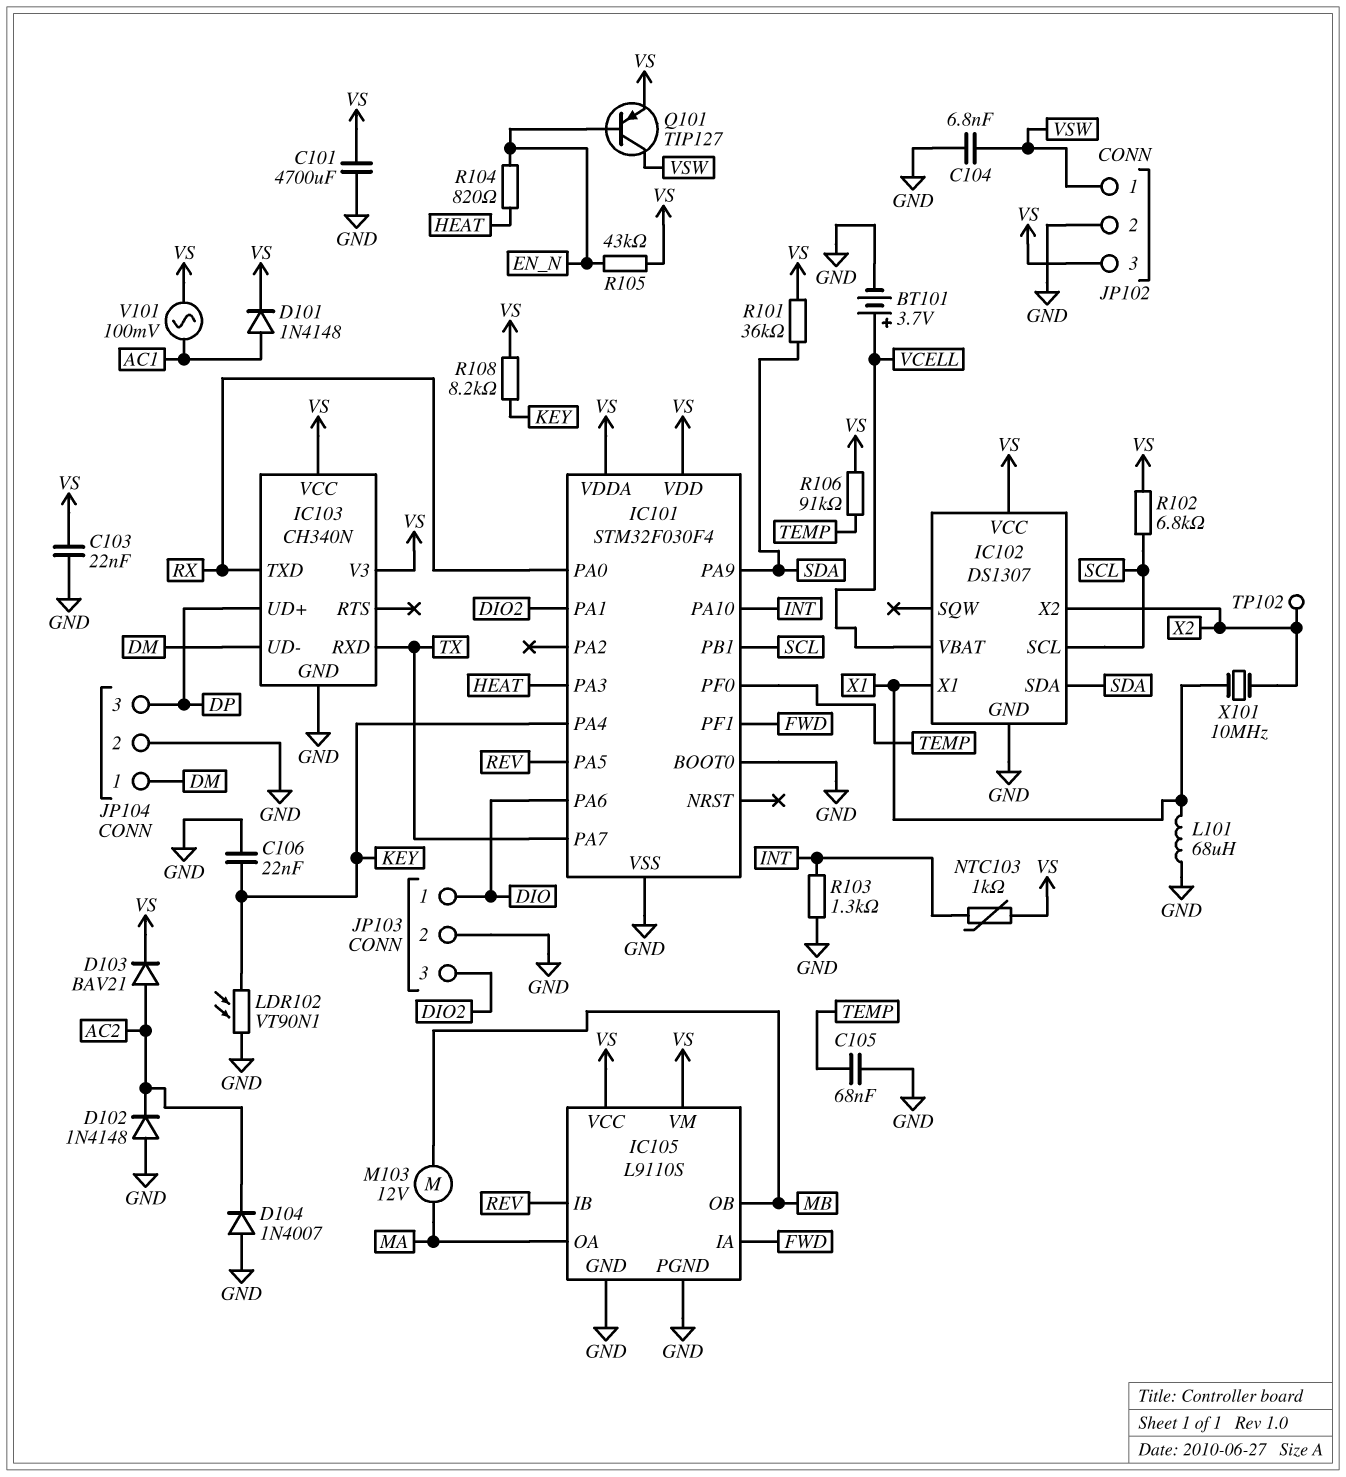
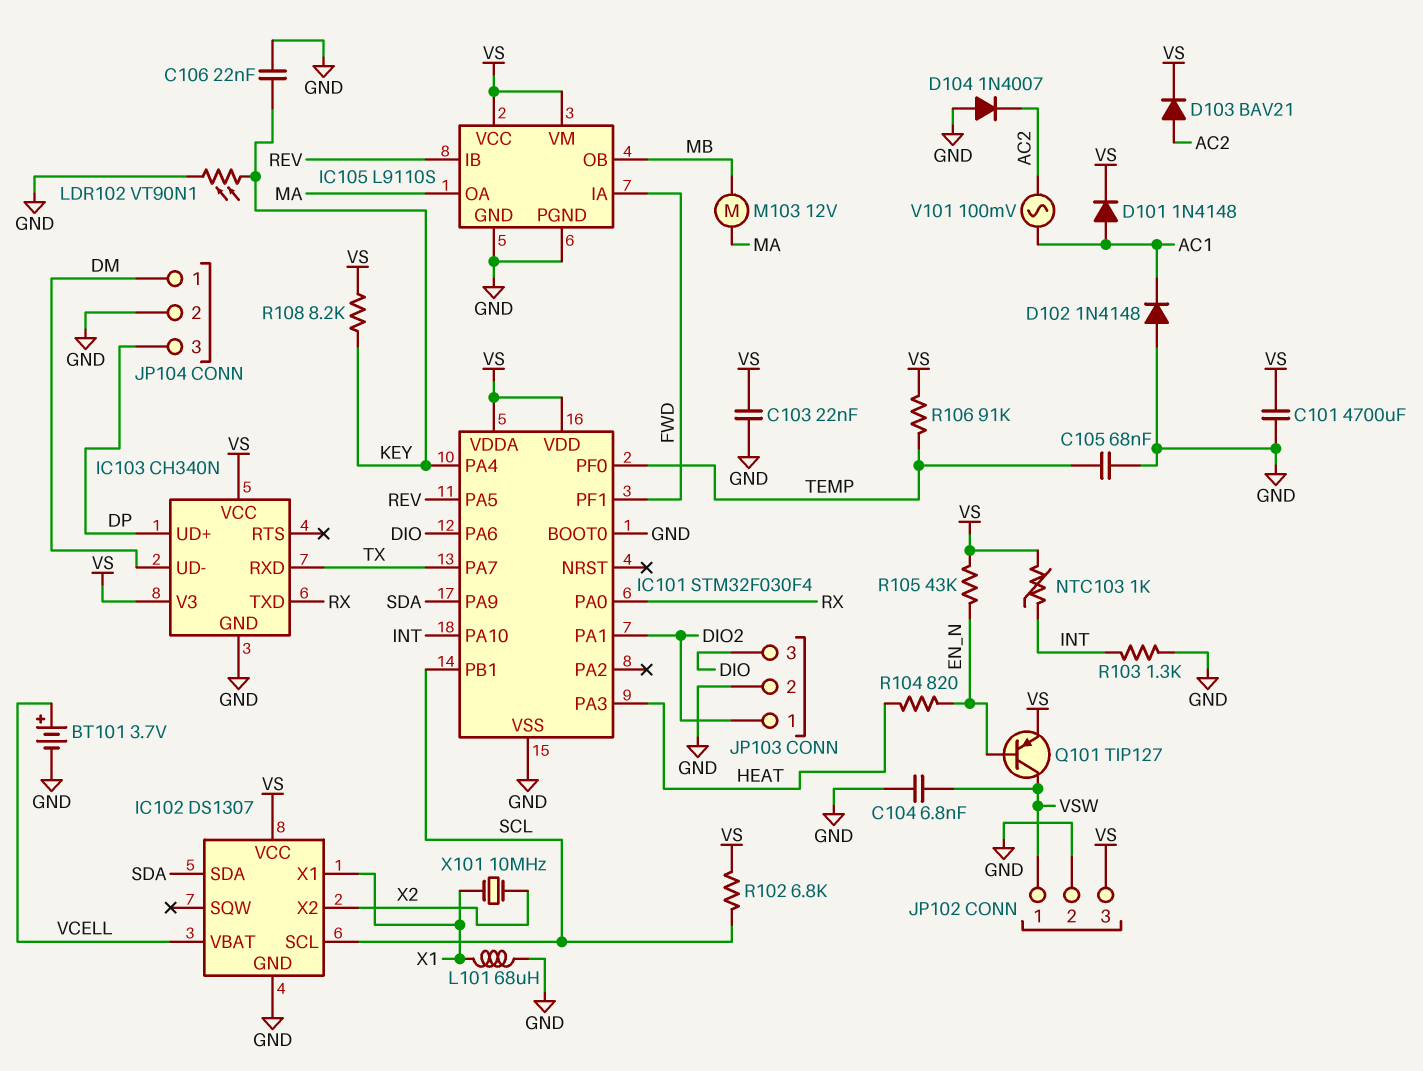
D102: diode 1N4148 (A GND, K AC2) -> diode 1N4148 (A GND, K AC1)
JP103 pin 1: DIO -> DIO2
JP103 pin 3: DIO2 -> DIO
R101: 36k (SDA, VS) -> none
TP102: test point (X2) -> none
V101: AC 100mV (AC1, VS) -> AC 100mV (AC1, AC2)

